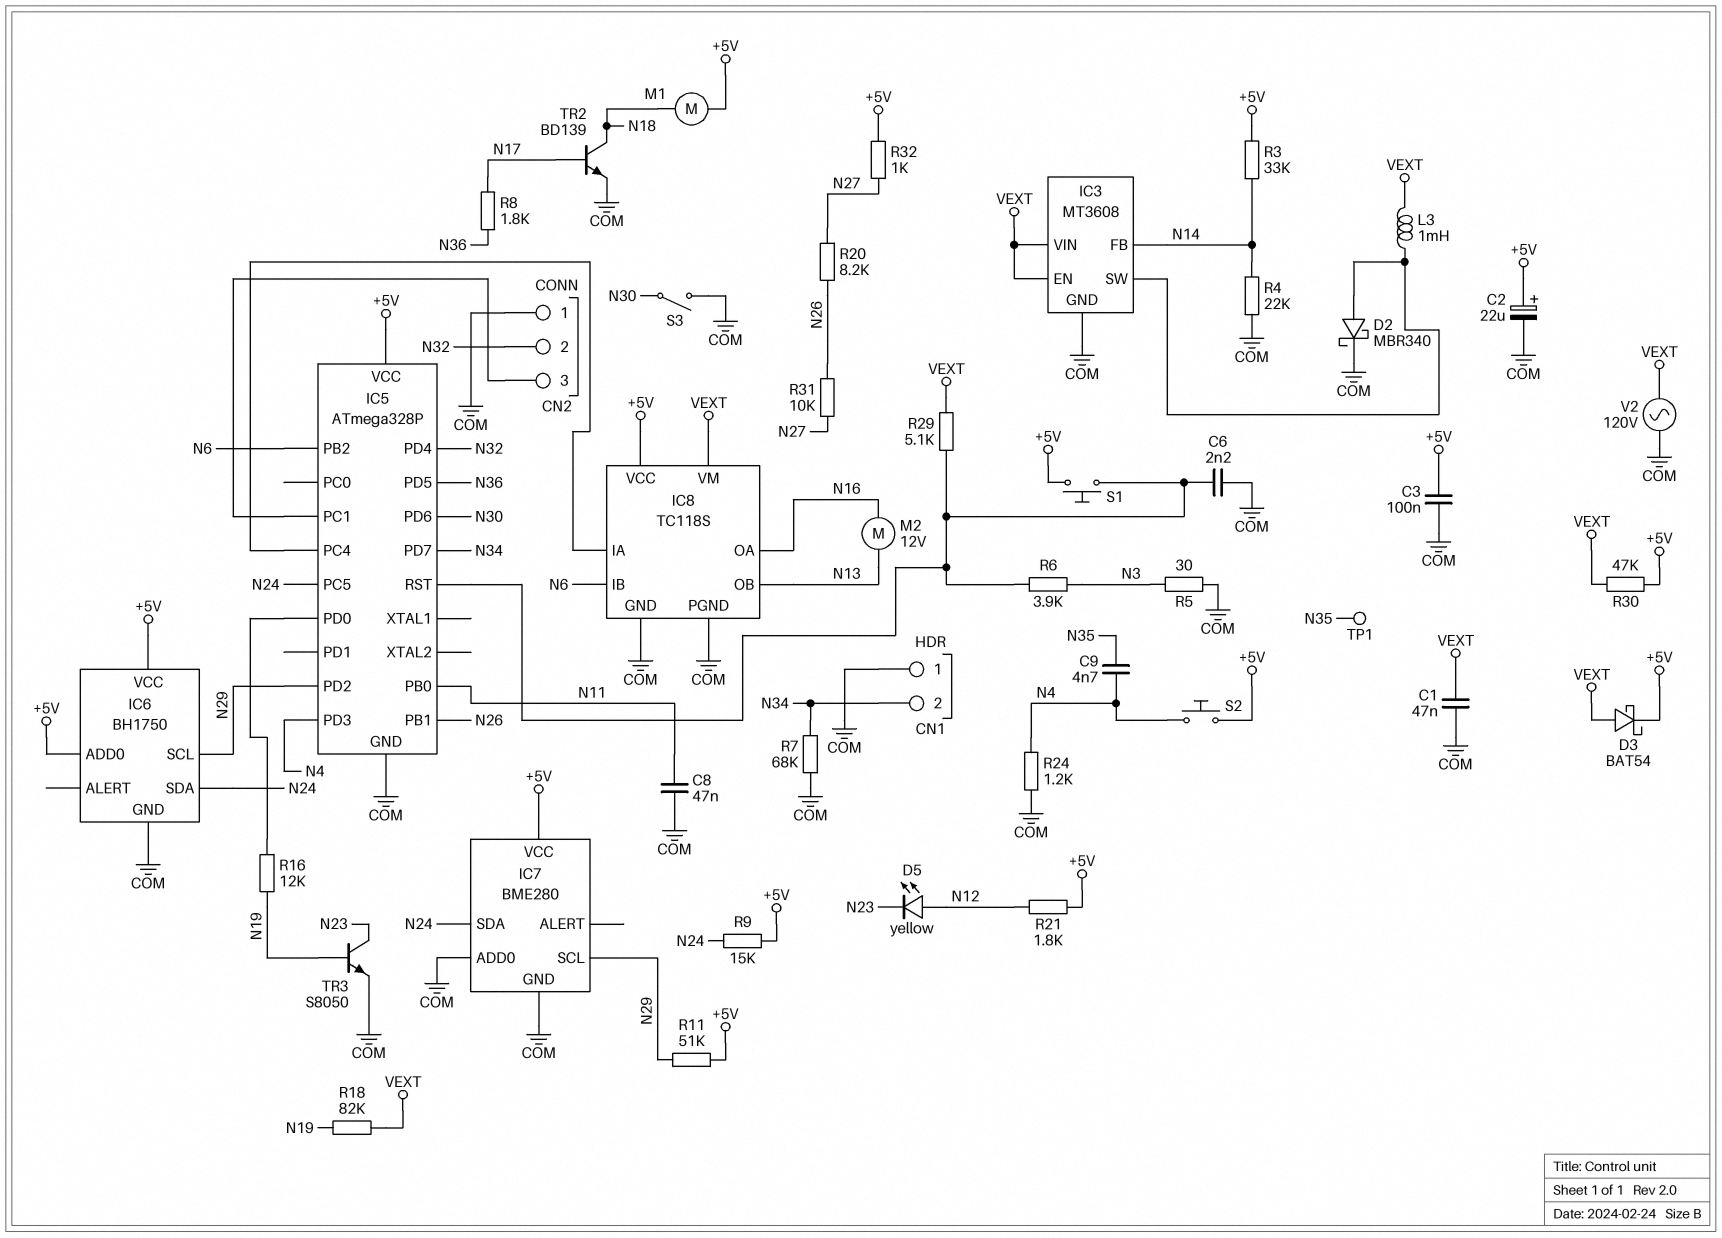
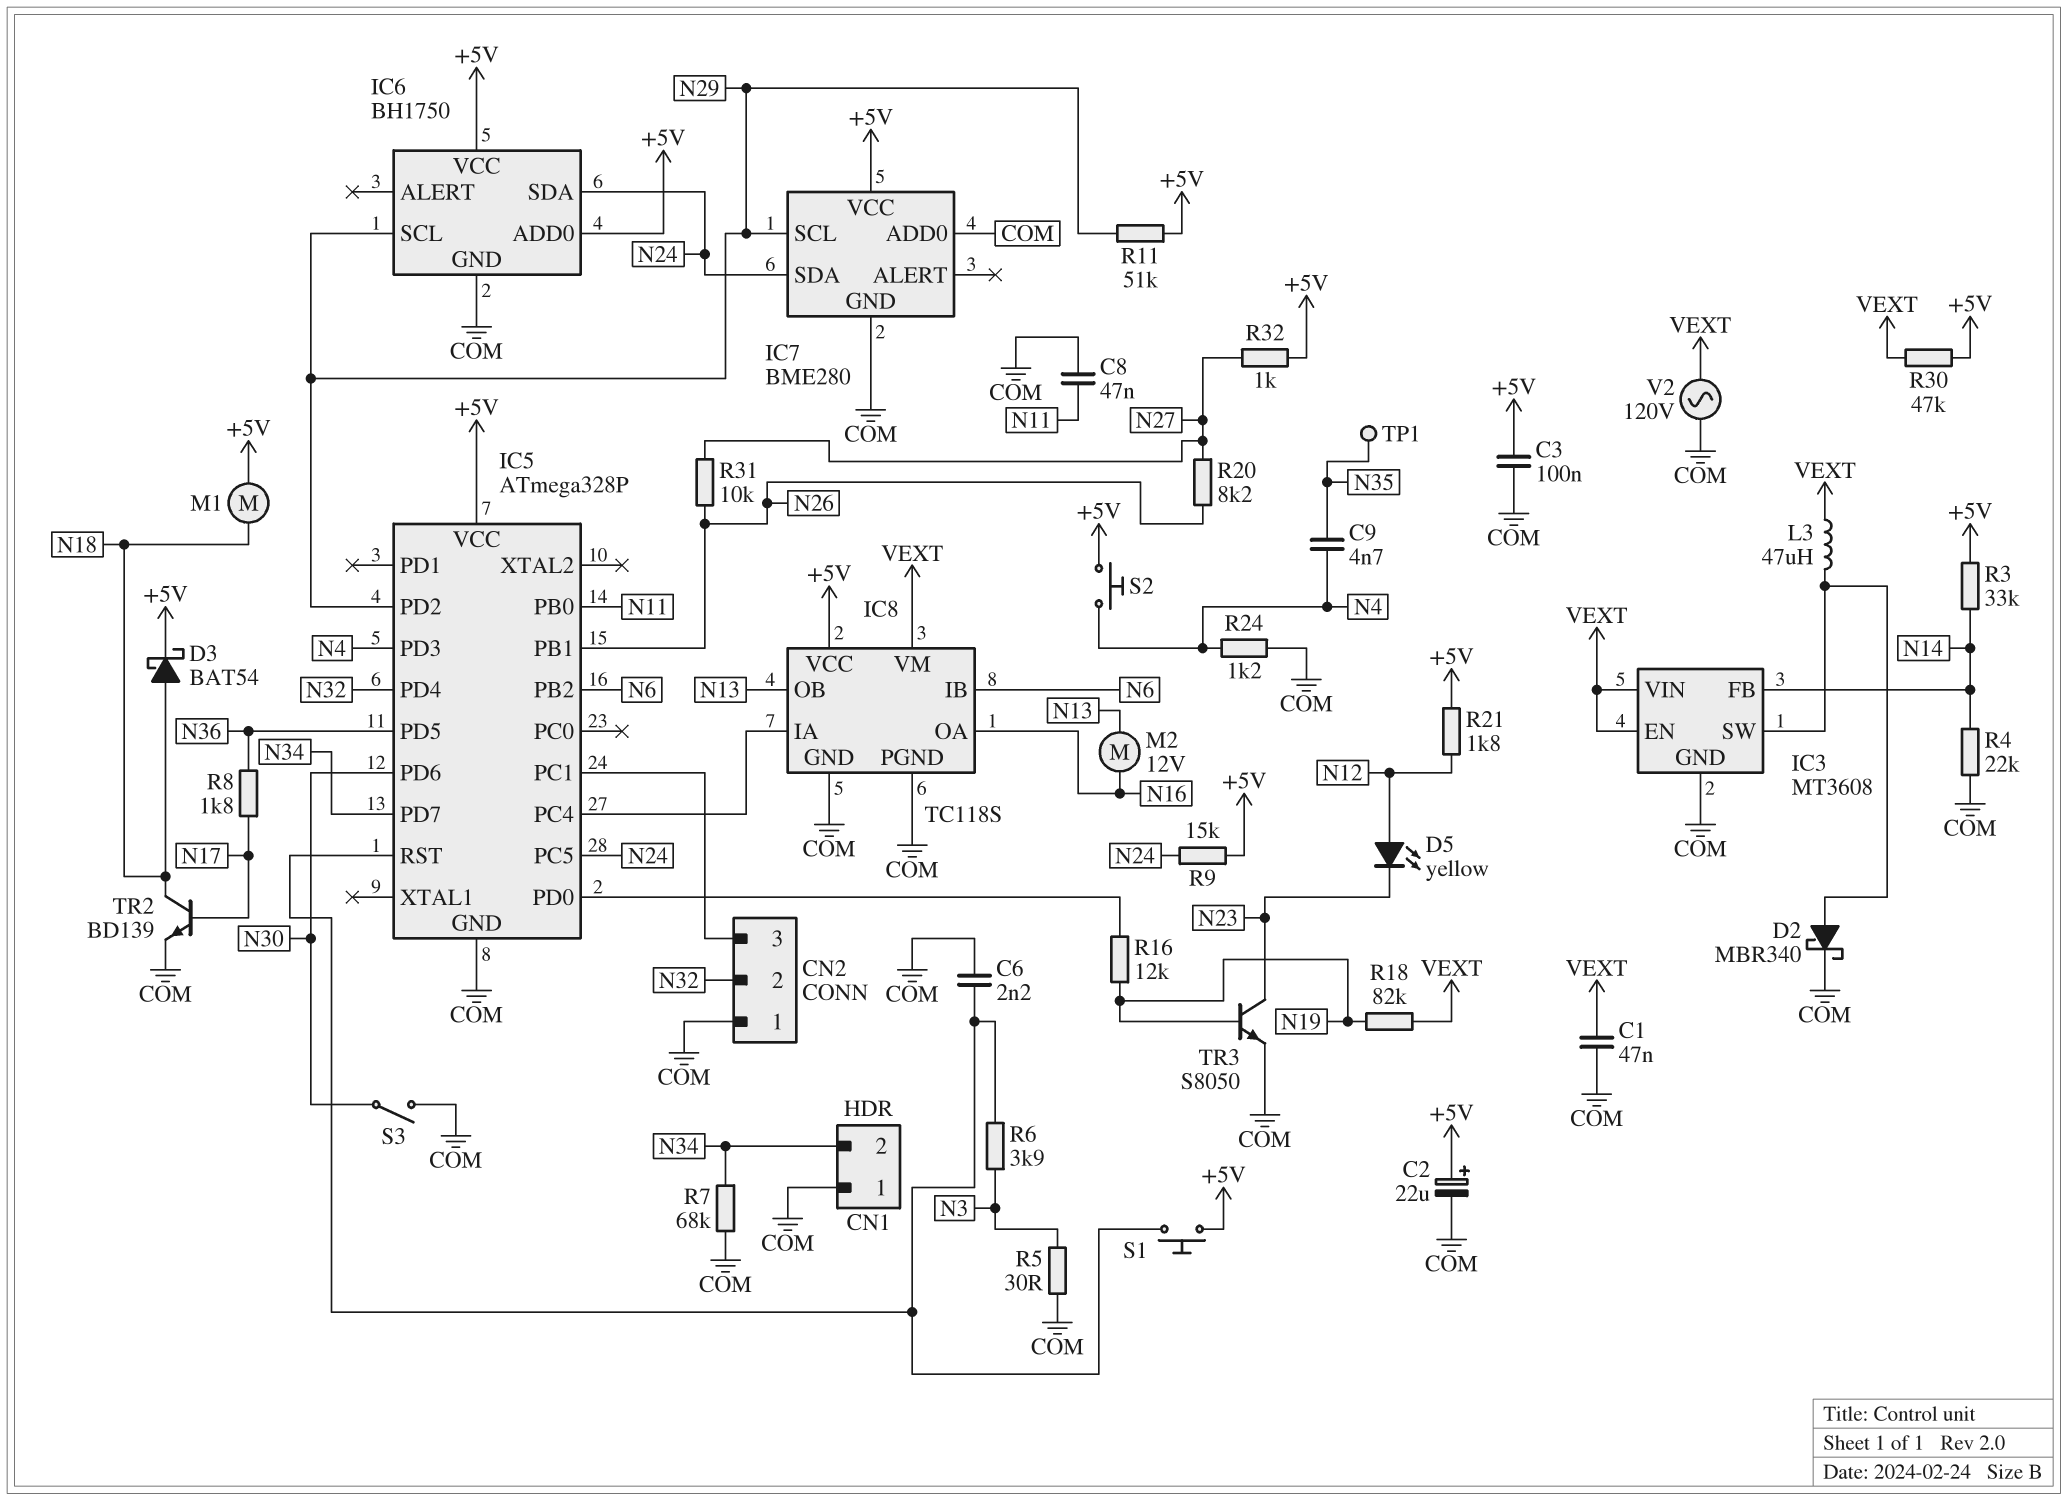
D3: schottky BAT54 (A VEXT, K +5V) -> schottky BAT54 (A N18, K +5V)
L3: 1mH (IC3/SW, VEXT) -> 47uH (IC3/SW, VEXT)
R29: 5.1k (IC5/RST, VEXT) -> none

